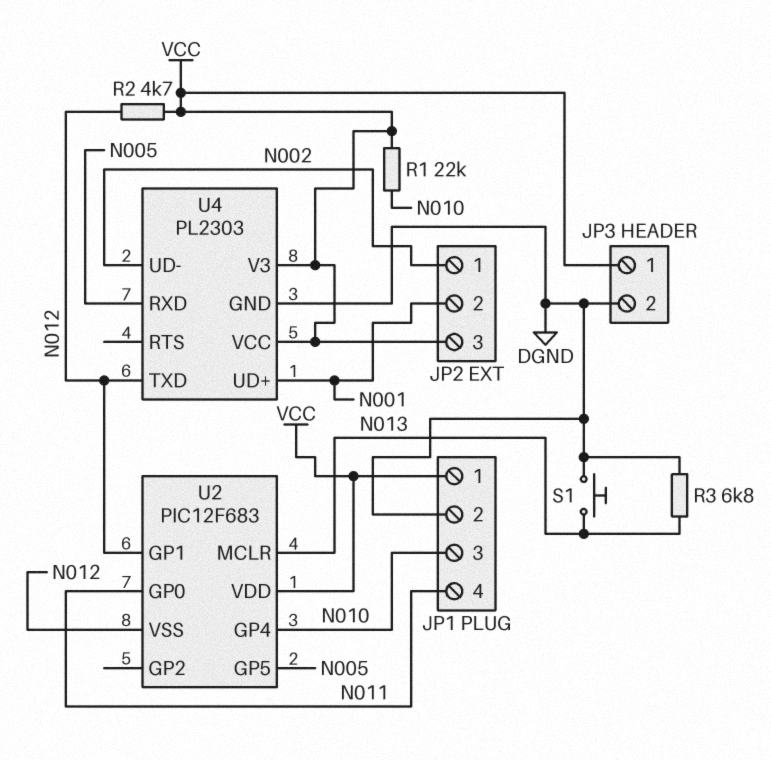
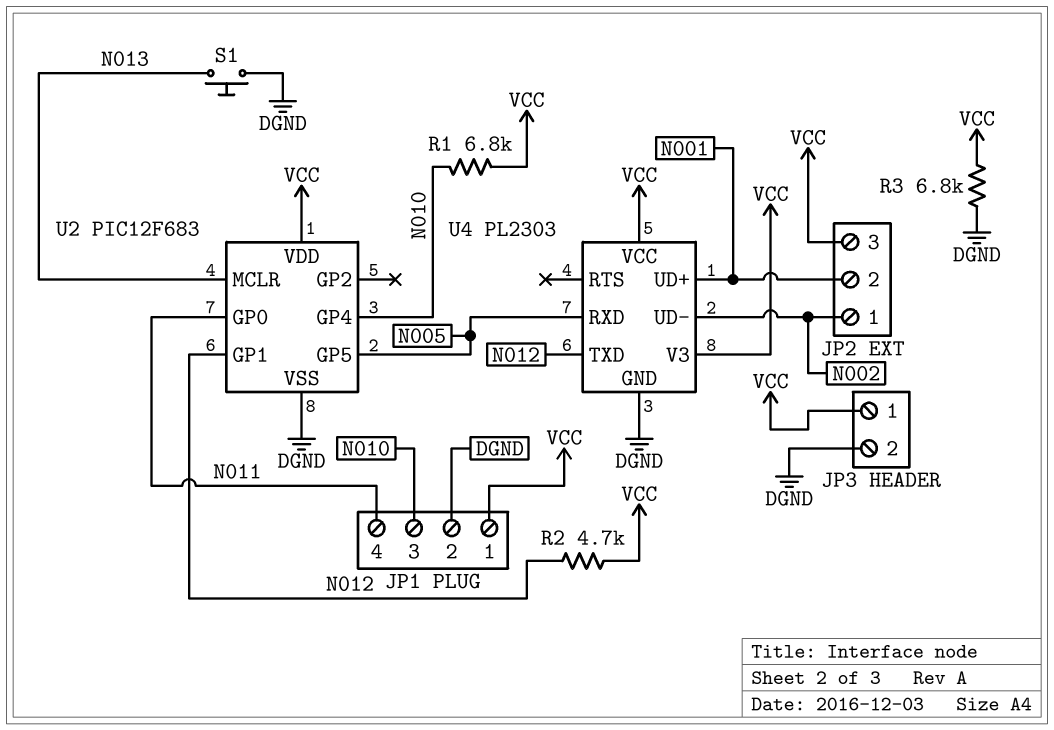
R1: 22k (N010, VCC) -> 6.8k (N010, VCC)
R3: 6.8k (DGND, N013) -> 6.8k (DGND, VCC)
U2 pin VSS: N012 -> DGND

